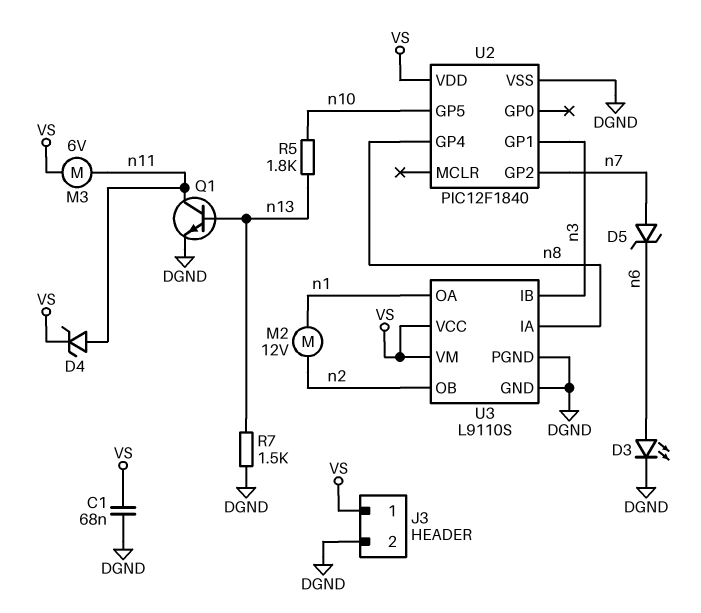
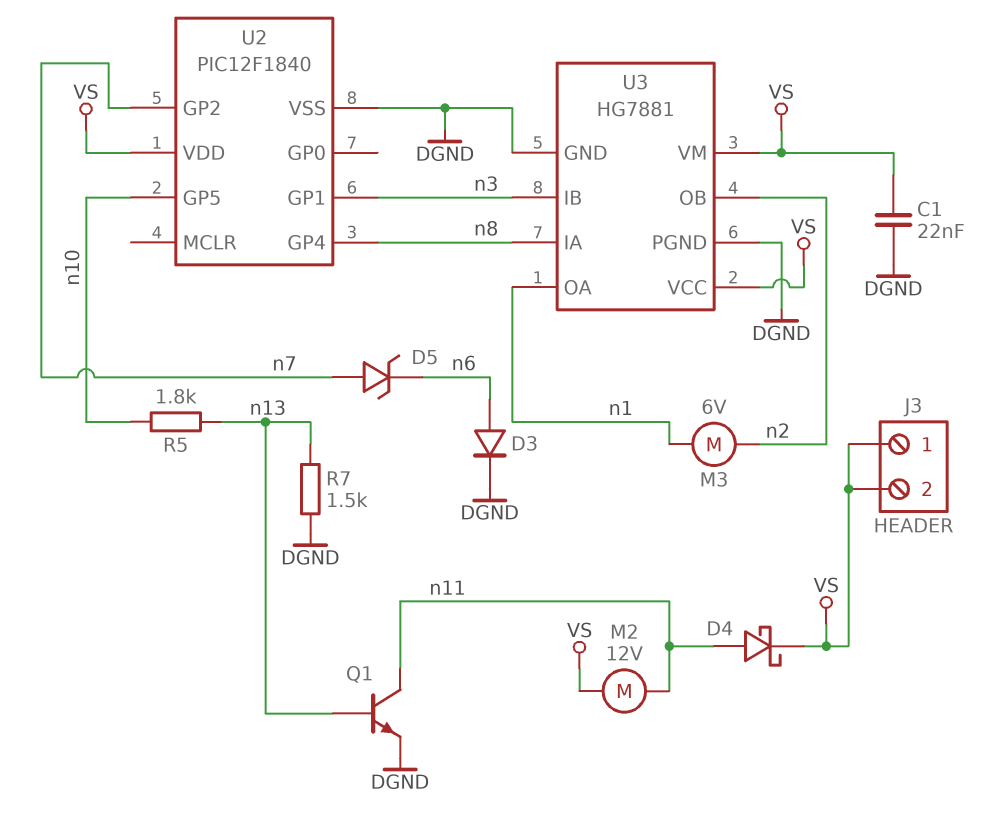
C1: 68nF (DGND, VS) -> 22nF (DGND, VS)
D3: LED (A n6, K DGND) -> diode (A n6, K DGND)
D4: zener (A n11, K VS) -> schottky (A n11, K VS)
J3 pin 2: DGND -> VS
M2: motor 12V (n1, n2) -> motor 12V (VS, n11)
M3: motor 6V (VS, n11) -> motor 6V (n1, n2)
U3: L9110S -> HG7881

